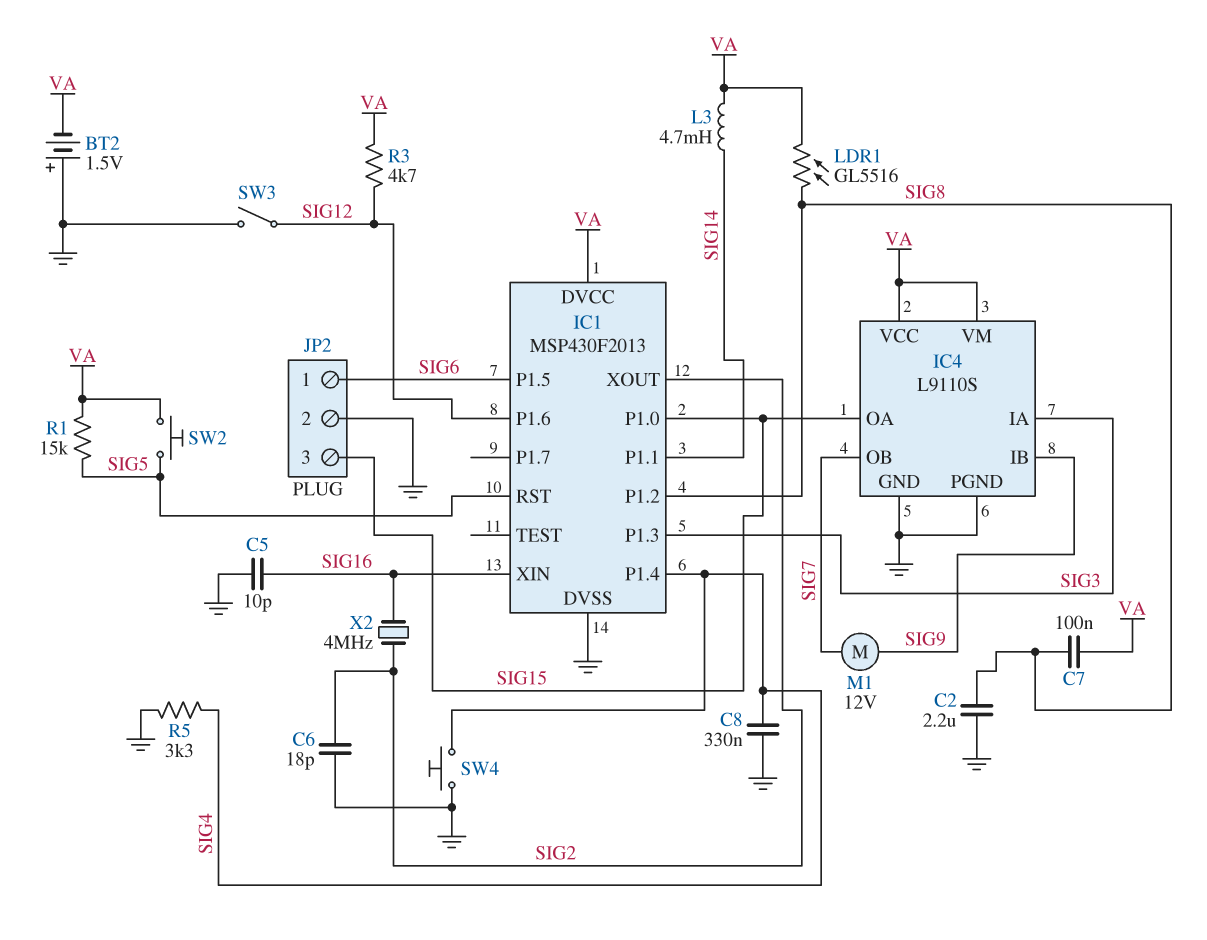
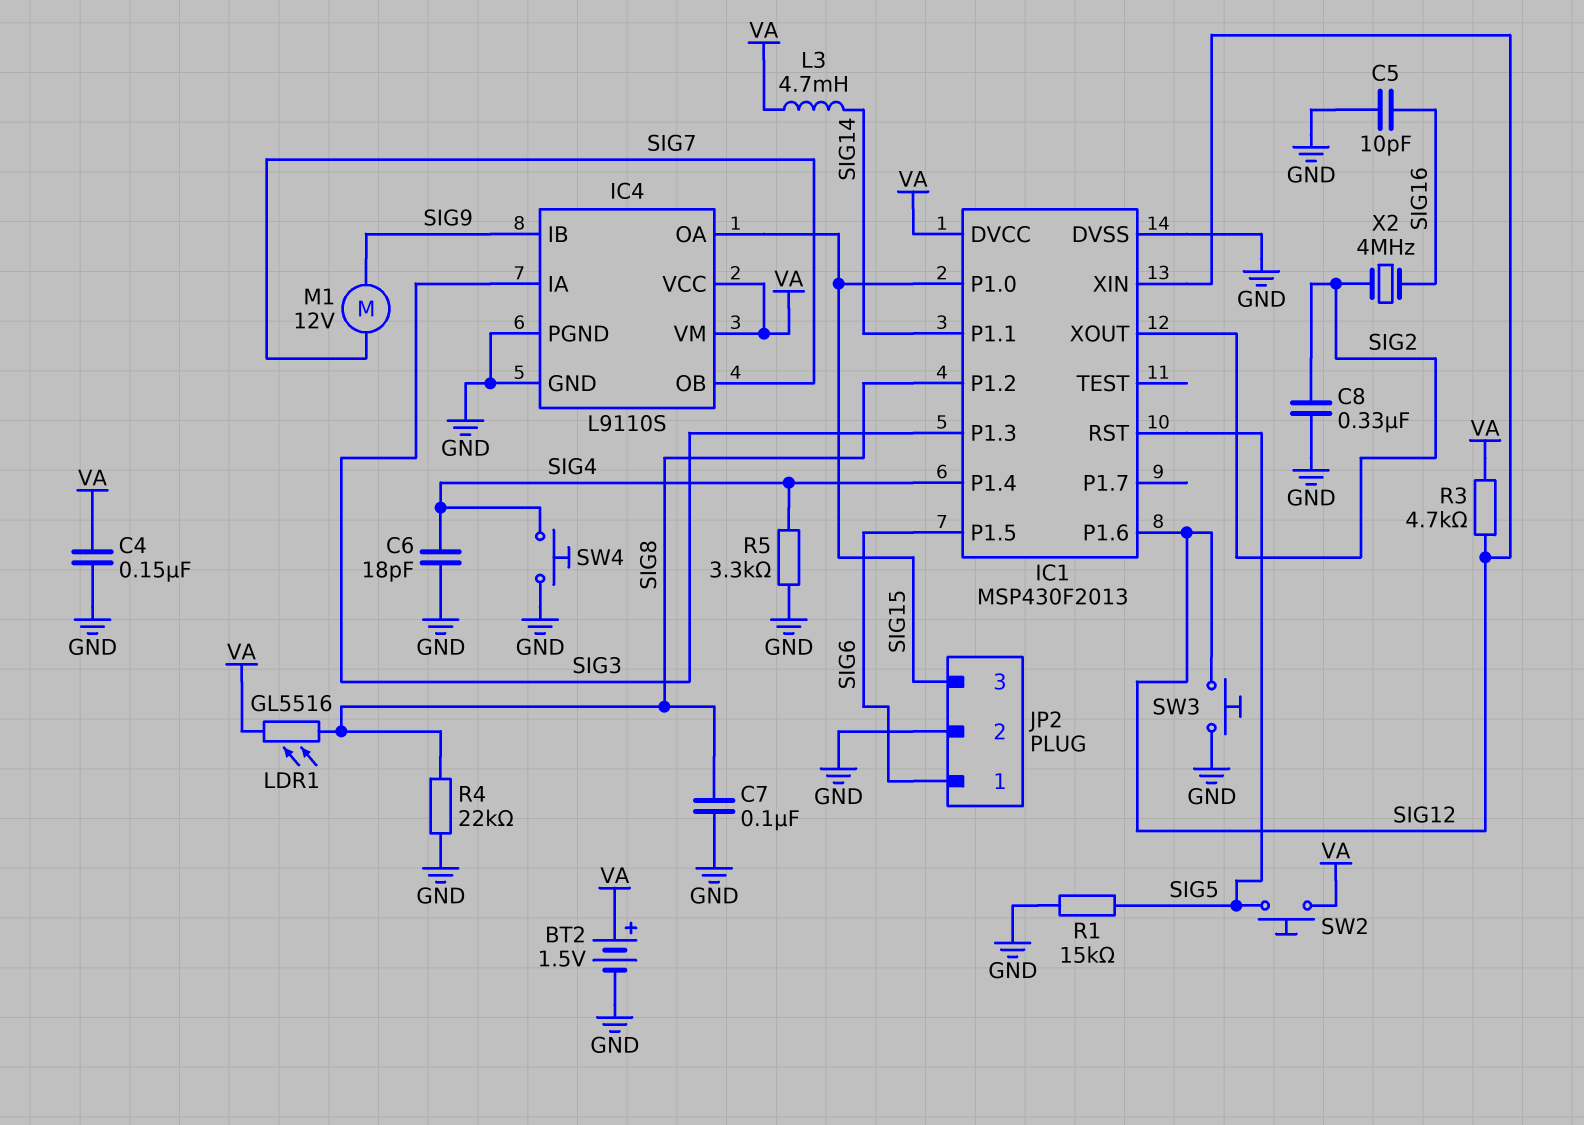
BT2: 1.5V (plus GND, minus VA) -> 1.5V (plus VA, minus GND)
C2: 2.2uF (GND, SIG8) -> none
C4: none -> 150nF (GND, VA)
C6: 18pF (GND, SIG2) -> 18pF (GND, SIG4)
C7: 100nF (SIG8, VA) -> 100nF (GND, SIG8)
C8: 330nF (GND, SIG4) -> 330nF (GND, SIG2)
IC1 pin XIN: SIG16 -> SIG12
R1: 15k (SIG5, VA) -> 15k (GND, SIG5)
R4: none -> 22k (GND, SIG8)
SW3: switch (GND, SIG12) -> button (GND, SIG12)

